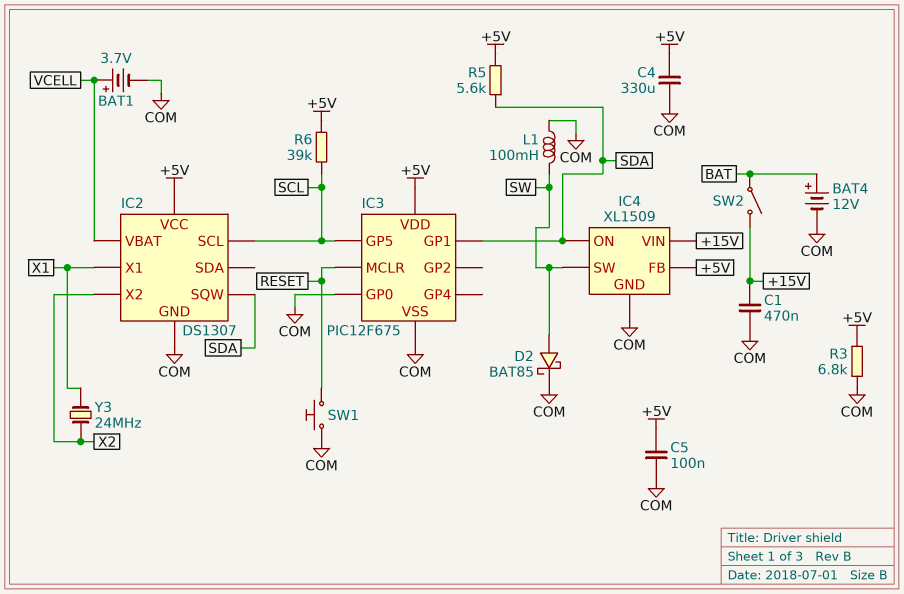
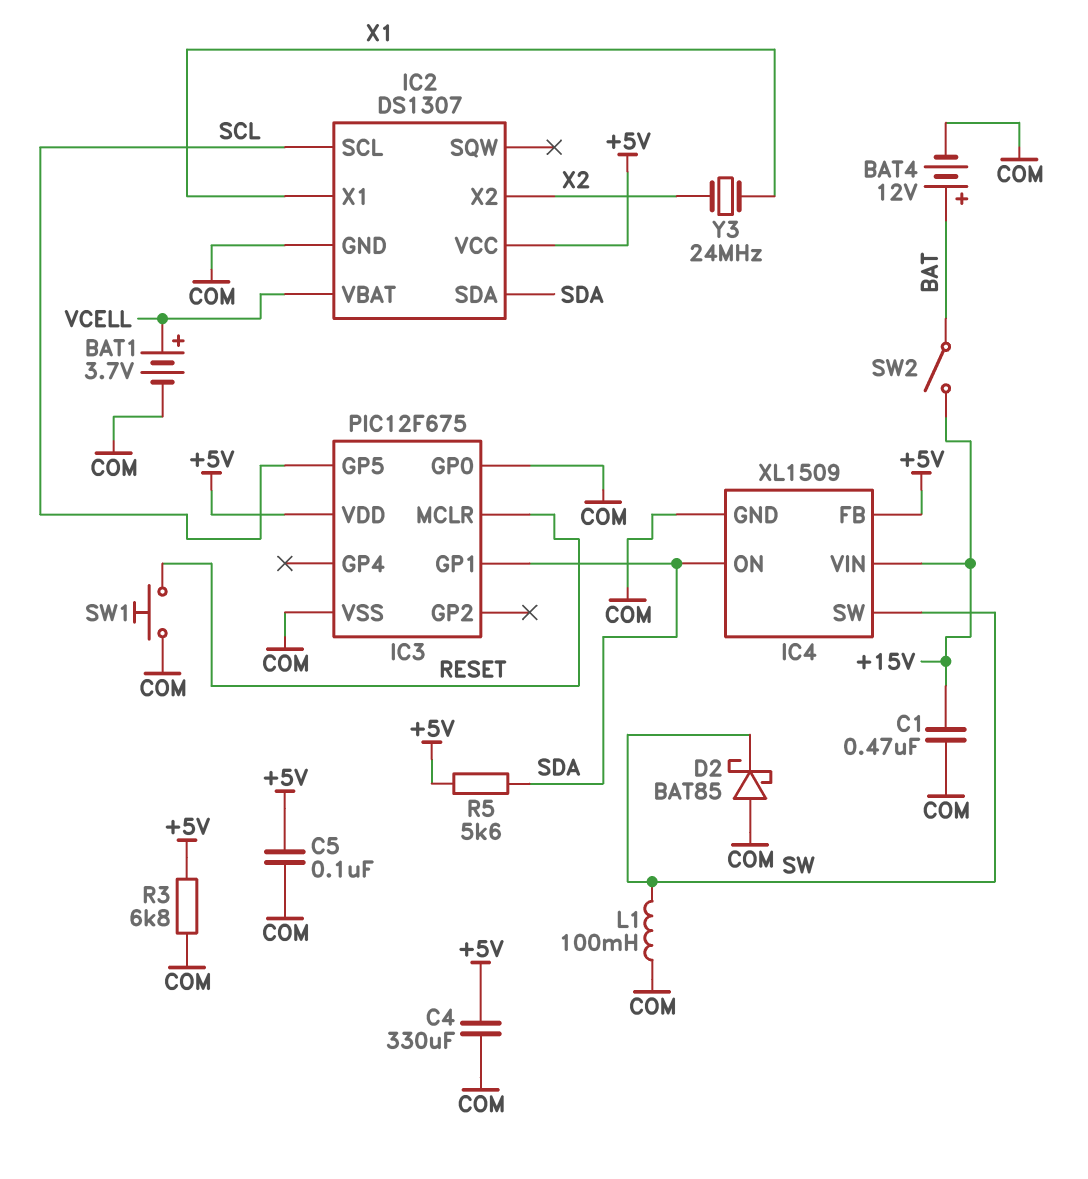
D2: schottky BAT85 (A SW, K COM) -> schottky BAT85 (A COM, K SW)
IC2 pin SDA: none -> SDA
IC2 pin SQW: SDA -> none
R6: 39k (+5V, SCL) -> none

